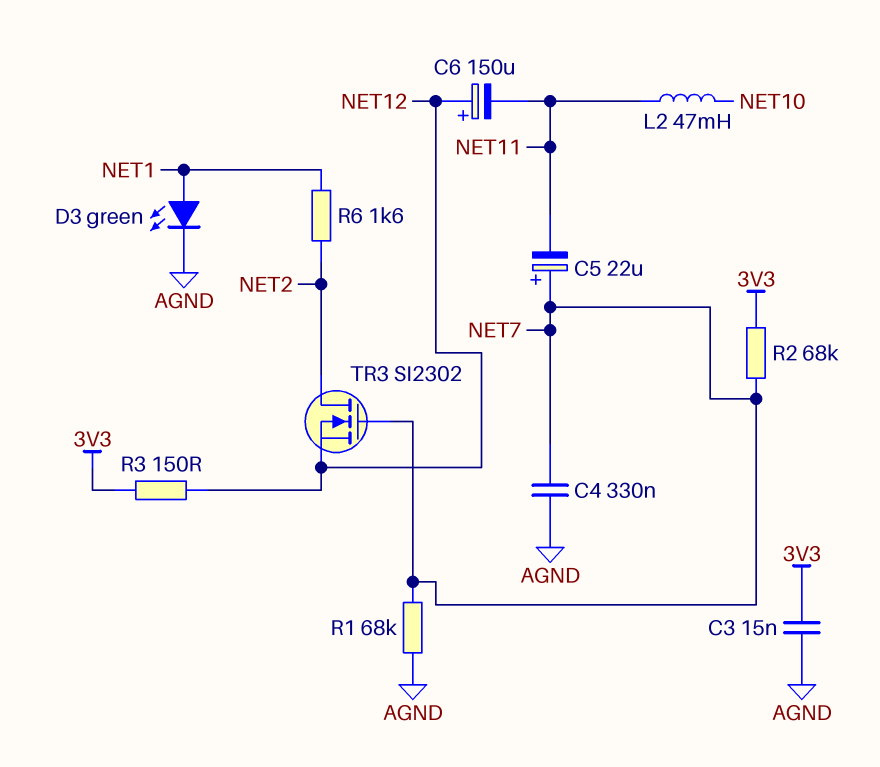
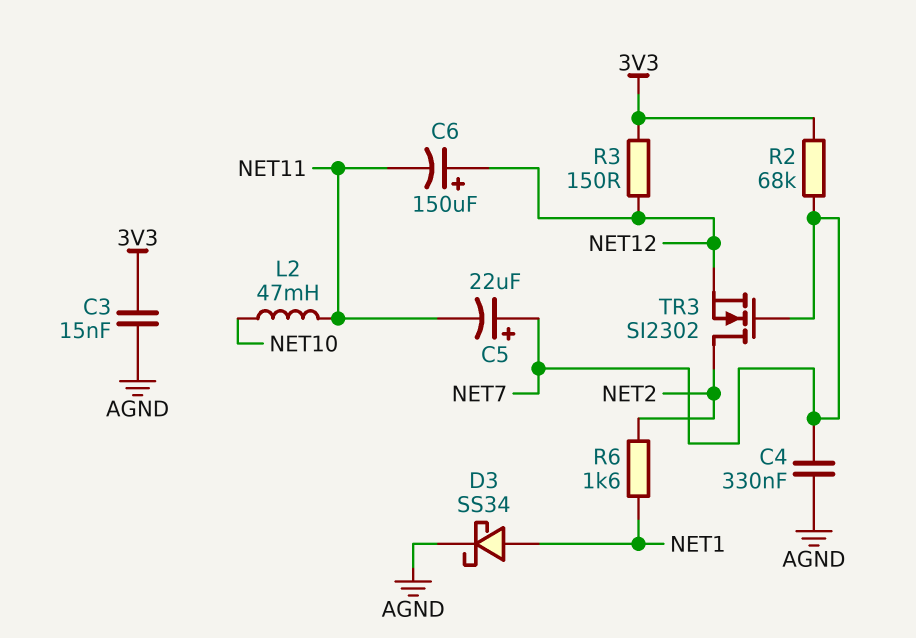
D3: LED green (A NET1, K AGND) -> schottky SS34 (A NET1, K AGND)
R1: 68k (AGND, NET7) -> none

